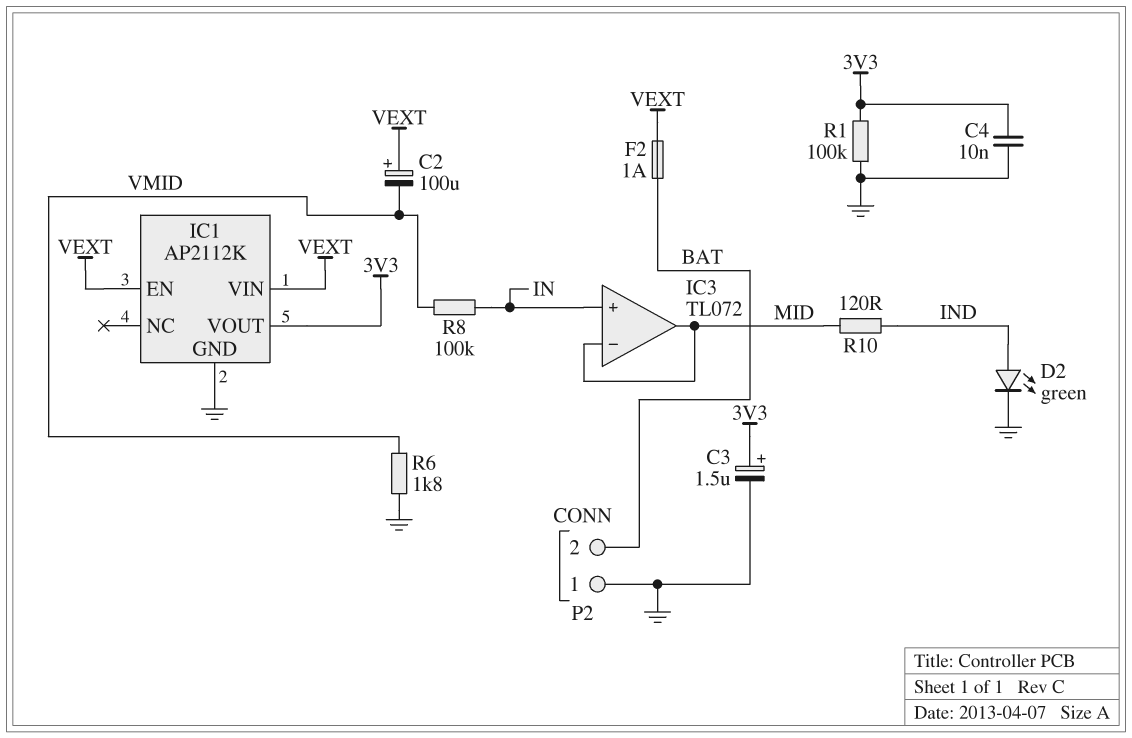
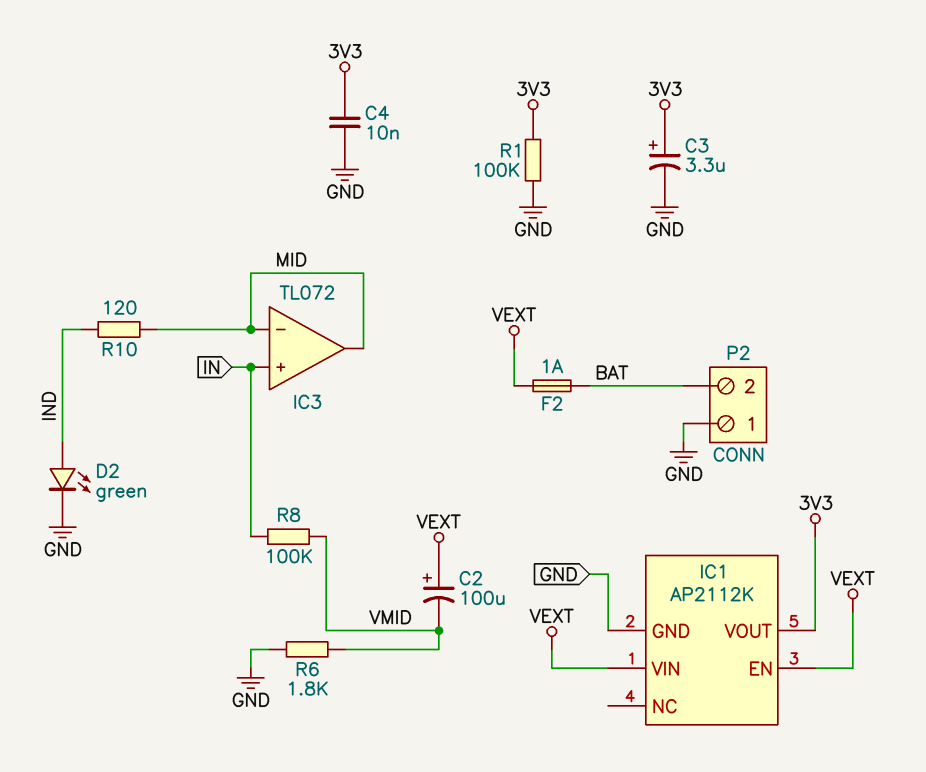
C3: 1.5uF (plus 3V3, minus GND) -> 3.3uF (plus 3V3, minus GND)

